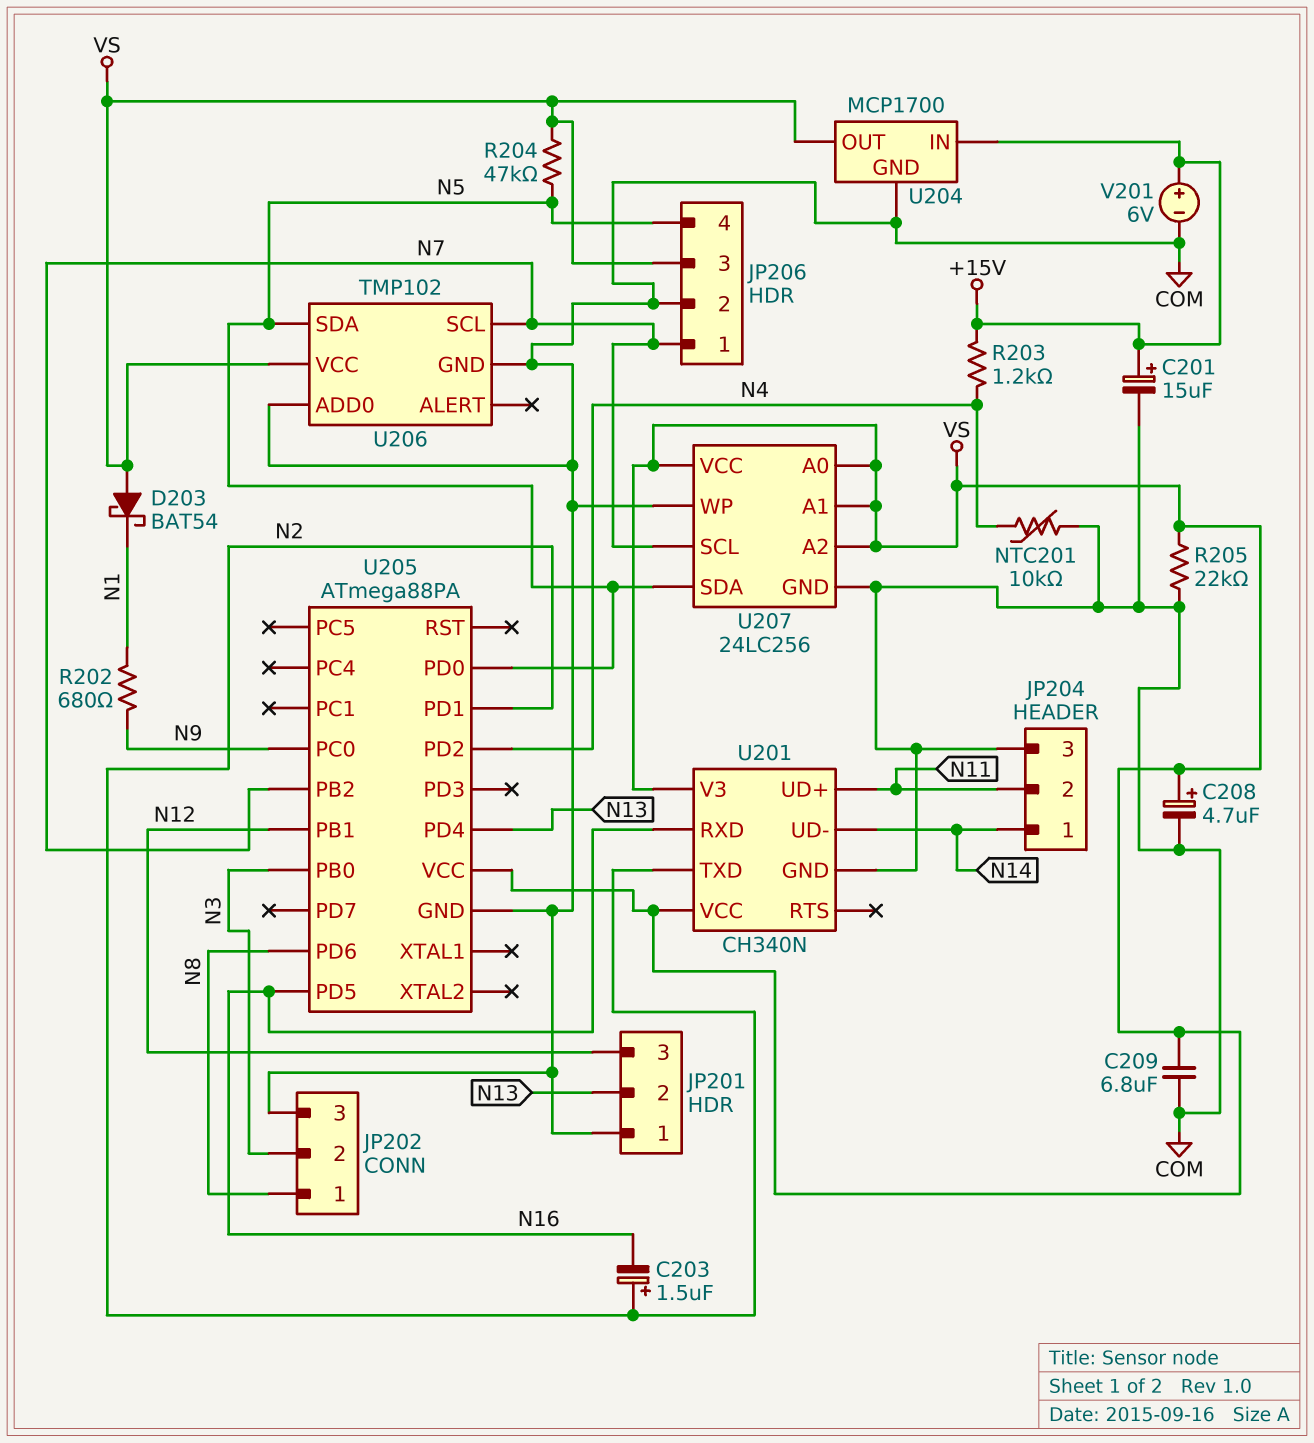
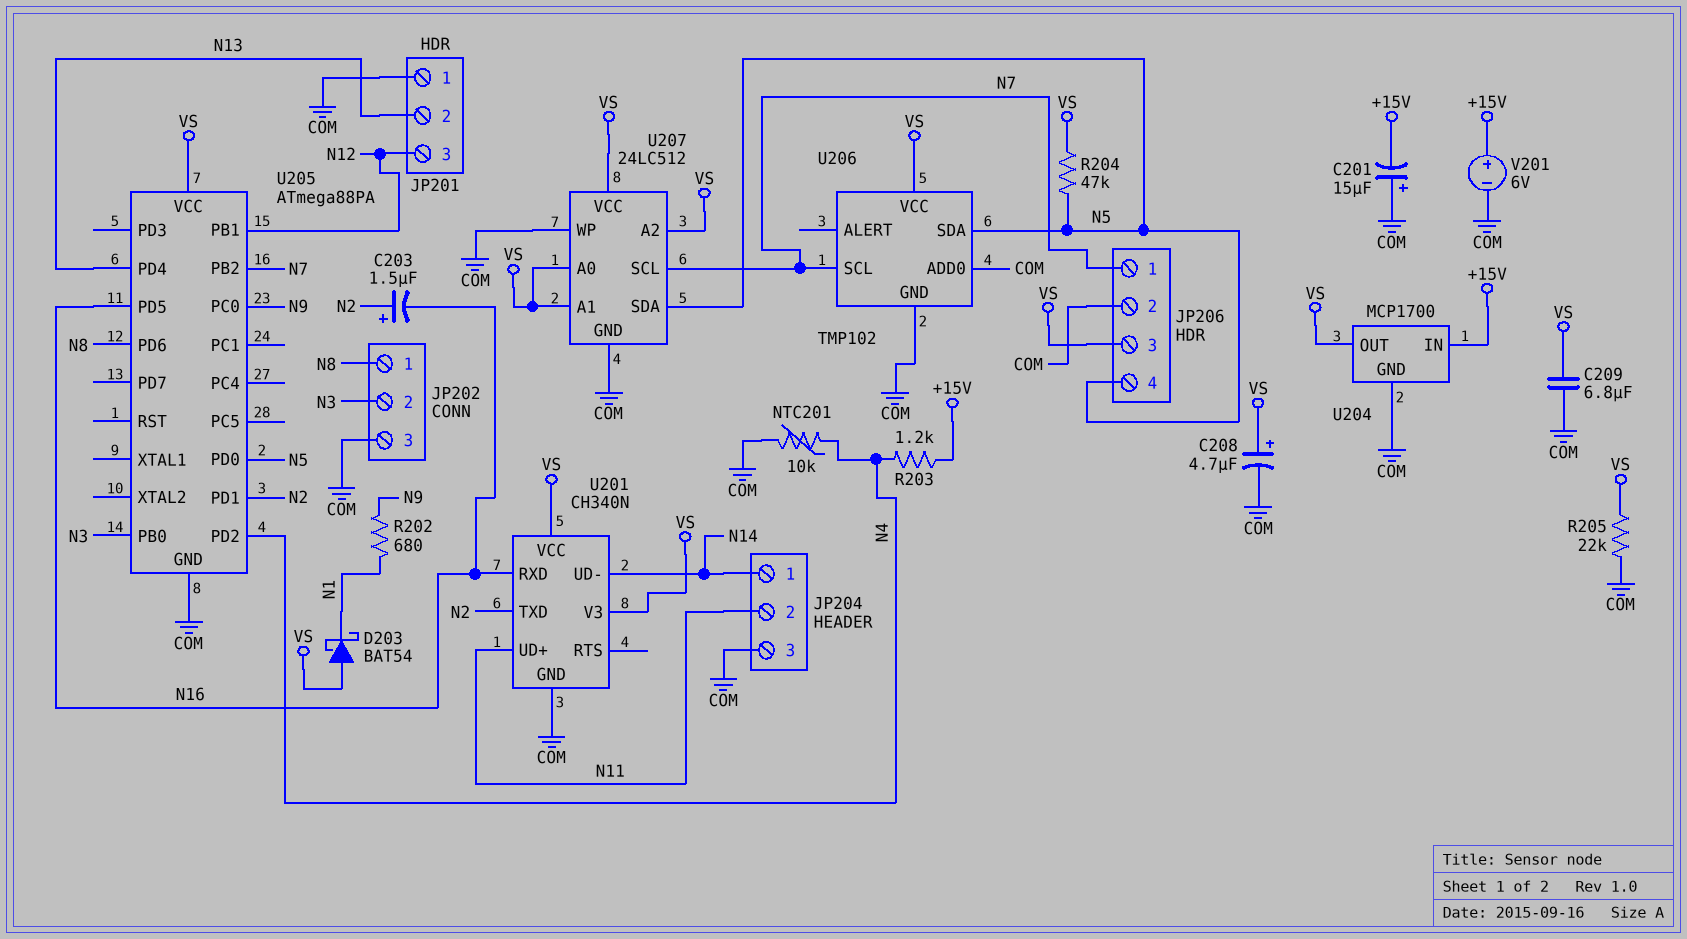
C201: 15uF (plus +15V, minus COM) -> 15uF (plus COM, minus +15V)
U207: 24LC256 -> 24LC512

